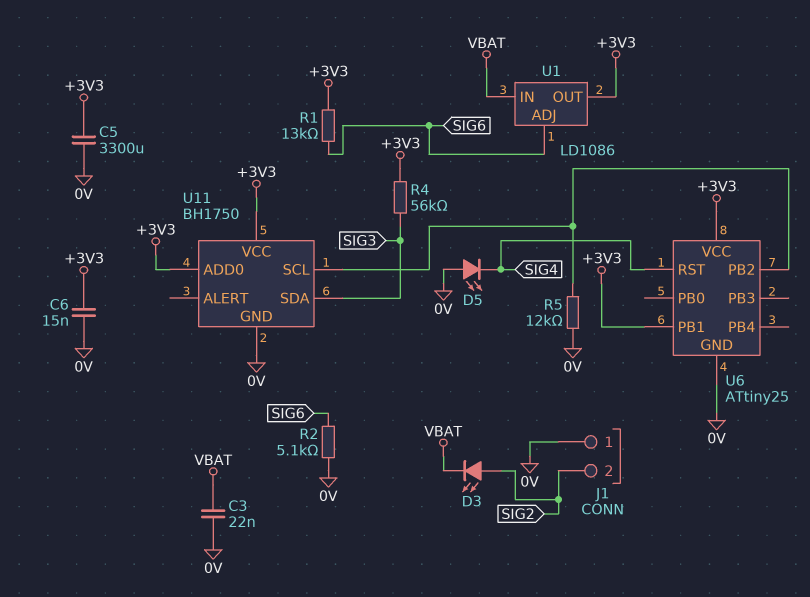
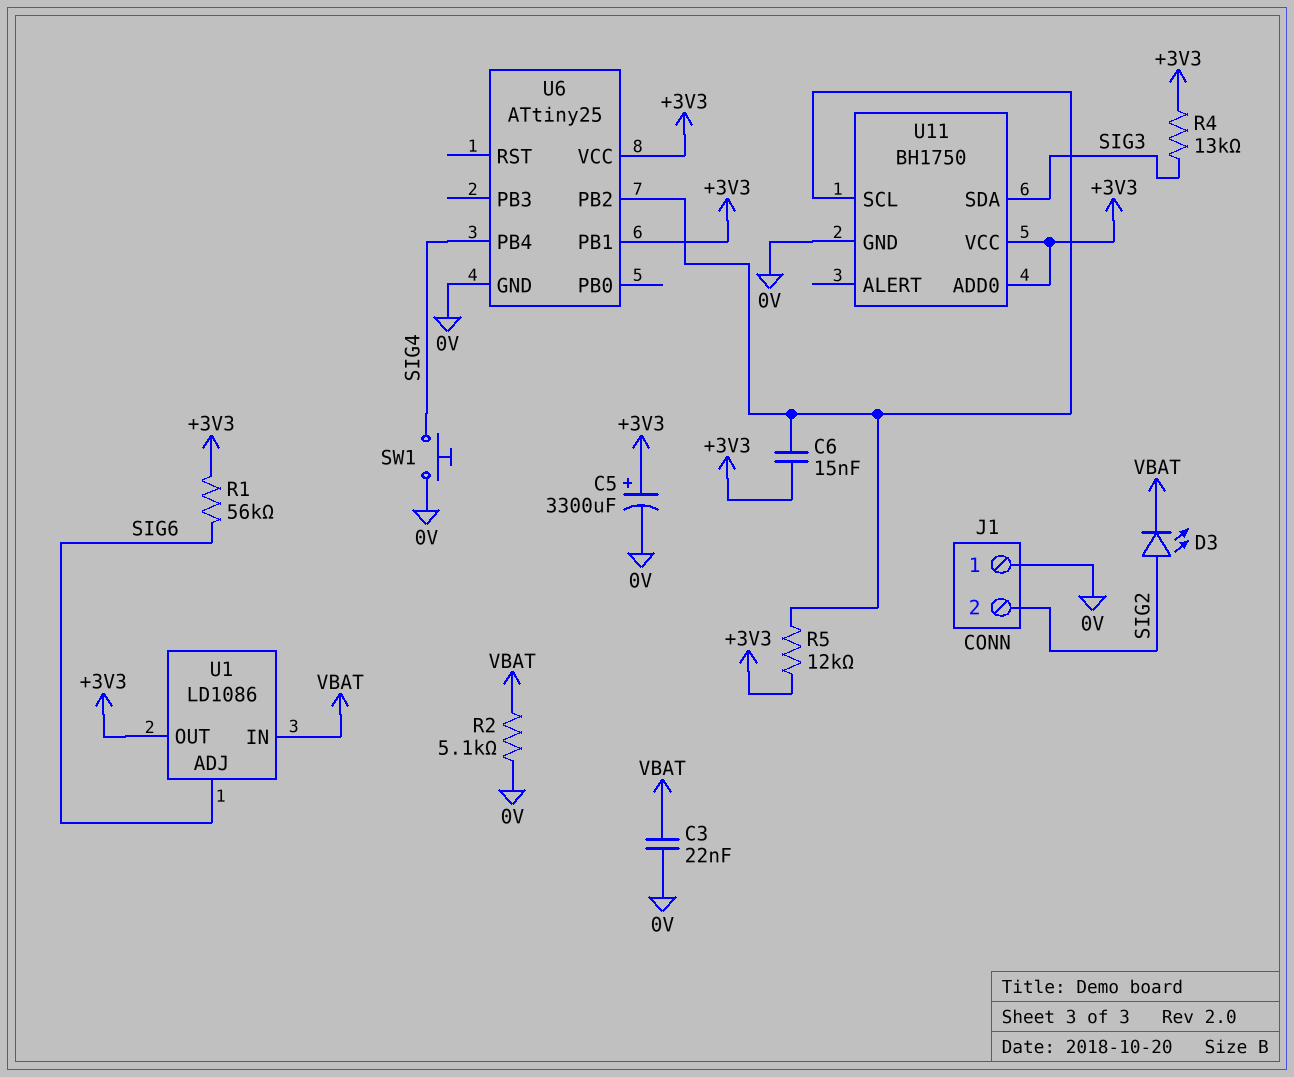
C5: 3300uF (+3V3, 0V) -> 3300uF (plus +3V3, minus 0V)
C6: 15nF (+3V3, 0V) -> 15nF (+3V3, U6/PB2)
D5: LED (A 0V, K SIG4) -> none
R1: 13k (+3V3, SIG6) -> 56k (+3V3, SIG6)
R2: 5.1k (0V, SIG6) -> 5.1k (0V, VBAT)
R4: 56k (+3V3, SIG3) -> 13k (+3V3, SIG3)
R5: 12k (0V, U6/PB2) -> 12k (+3V3, U6/PB2)
SW1: none -> button (0V, SIG4)
U6 pin PB4: none -> SIG4
U6 pin RST: SIG4 -> none

